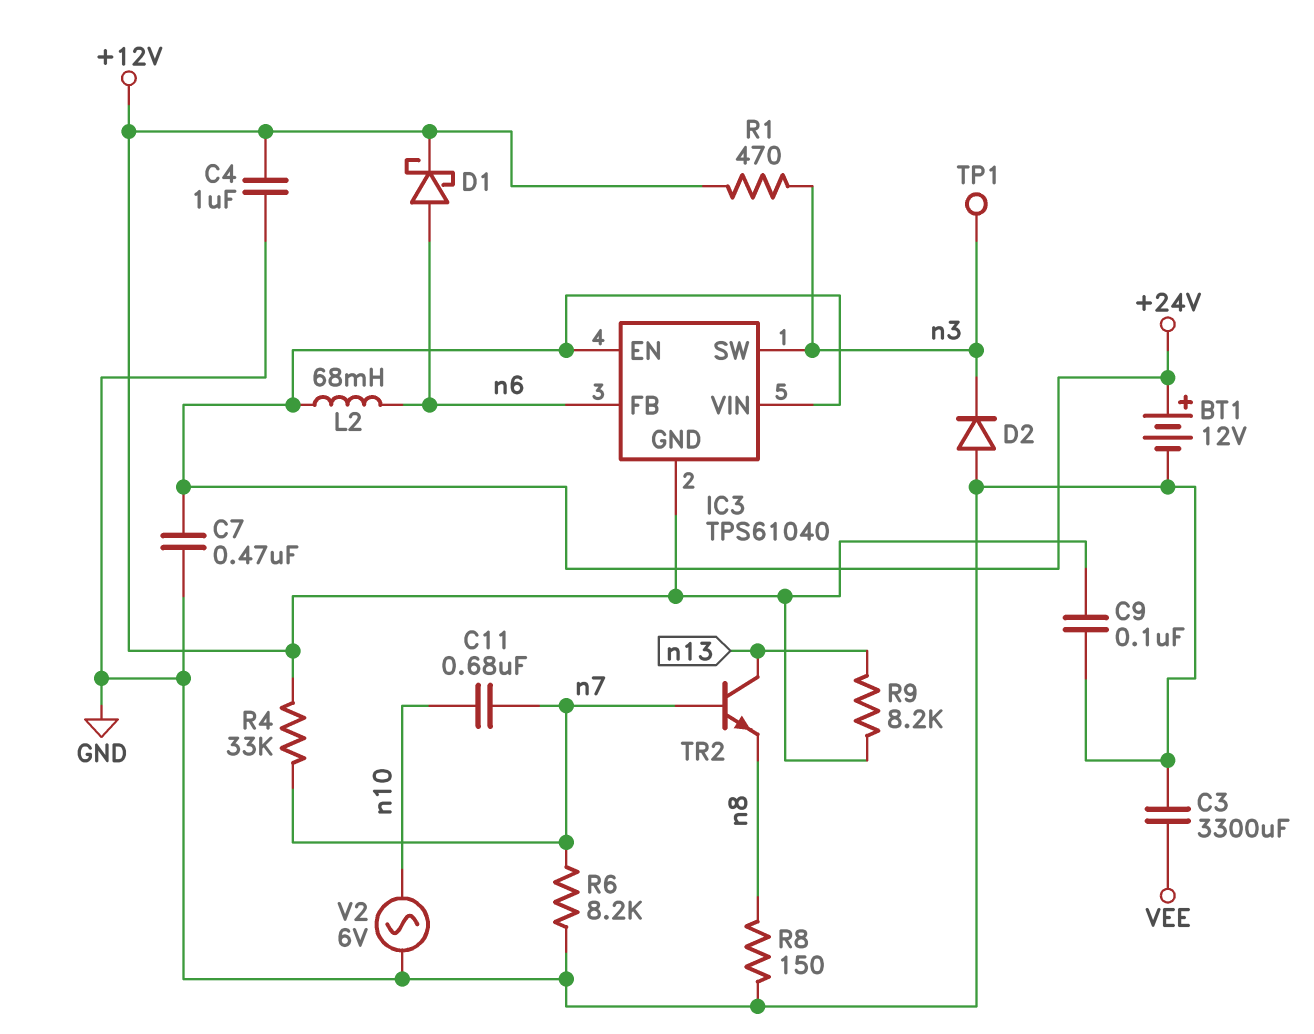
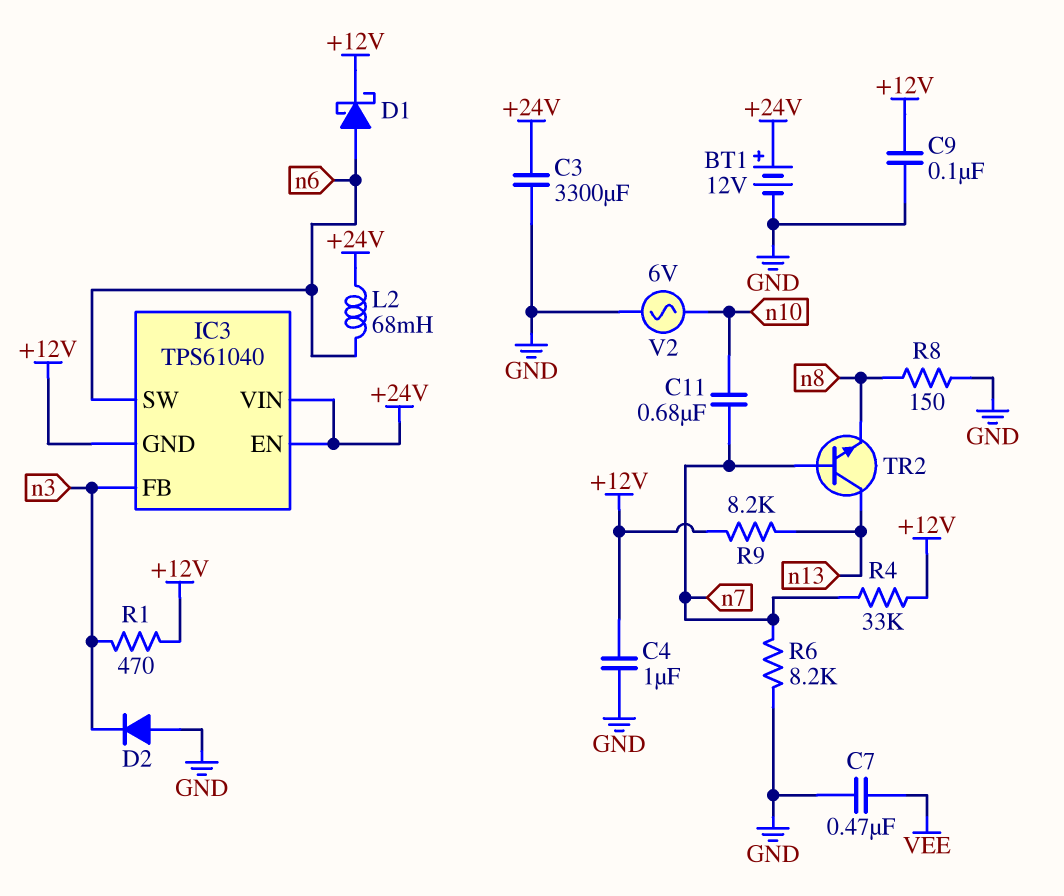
C3: 3300uF (GND, VEE) -> 3300uF (+24V, GND)
C7: 470nF (+24V, GND) -> 470nF (GND, VEE)
IC3 pin FB: n6 -> n3
IC3 pin SW: n3 -> n6
TP1: test point (n3) -> none

